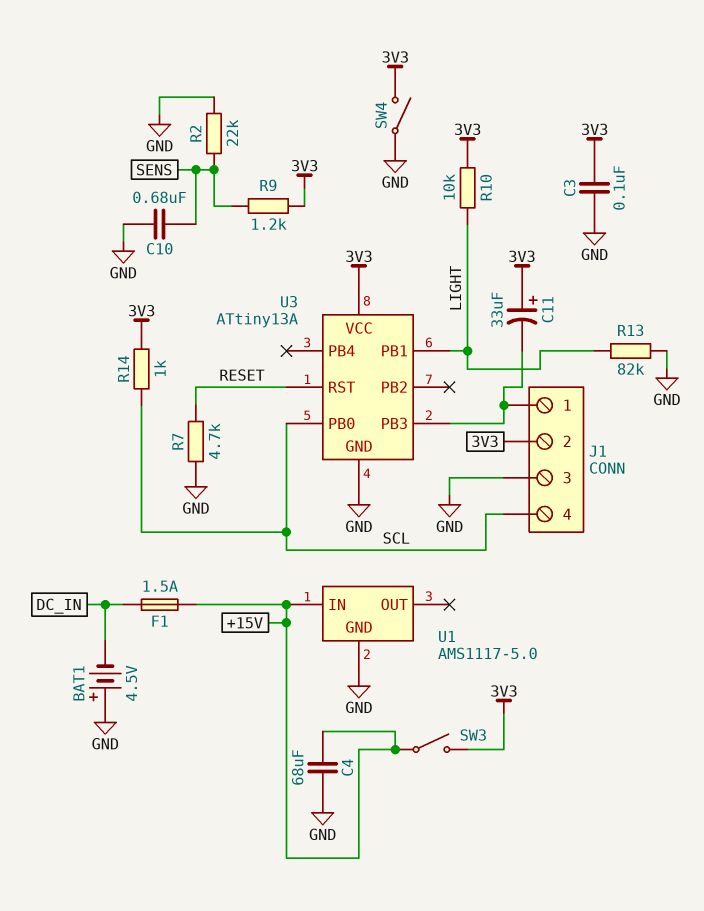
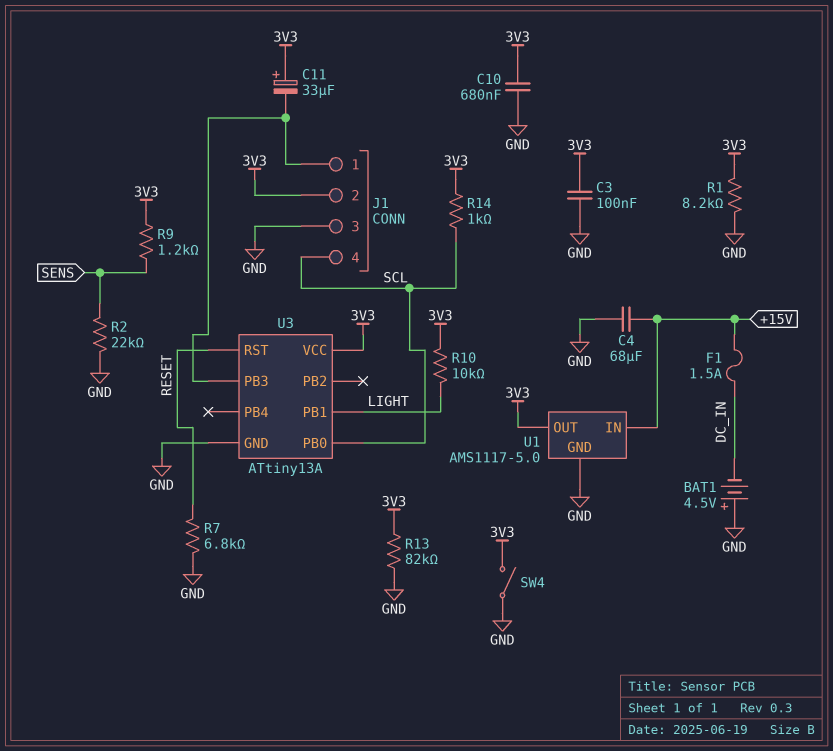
C10: 680nF (GND, SENS) -> 680nF (3V3, GND)
R1: none -> 8.2k (3V3, GND)
R7: 4.7k (GND, RESET) -> 6.8k (GND, RESET)
R13: 82k (GND, LIGHT) -> 82k (3V3, GND)
SW3: switch (+15V, 3V3) -> none
U1 pin OUT: none -> 3V3

